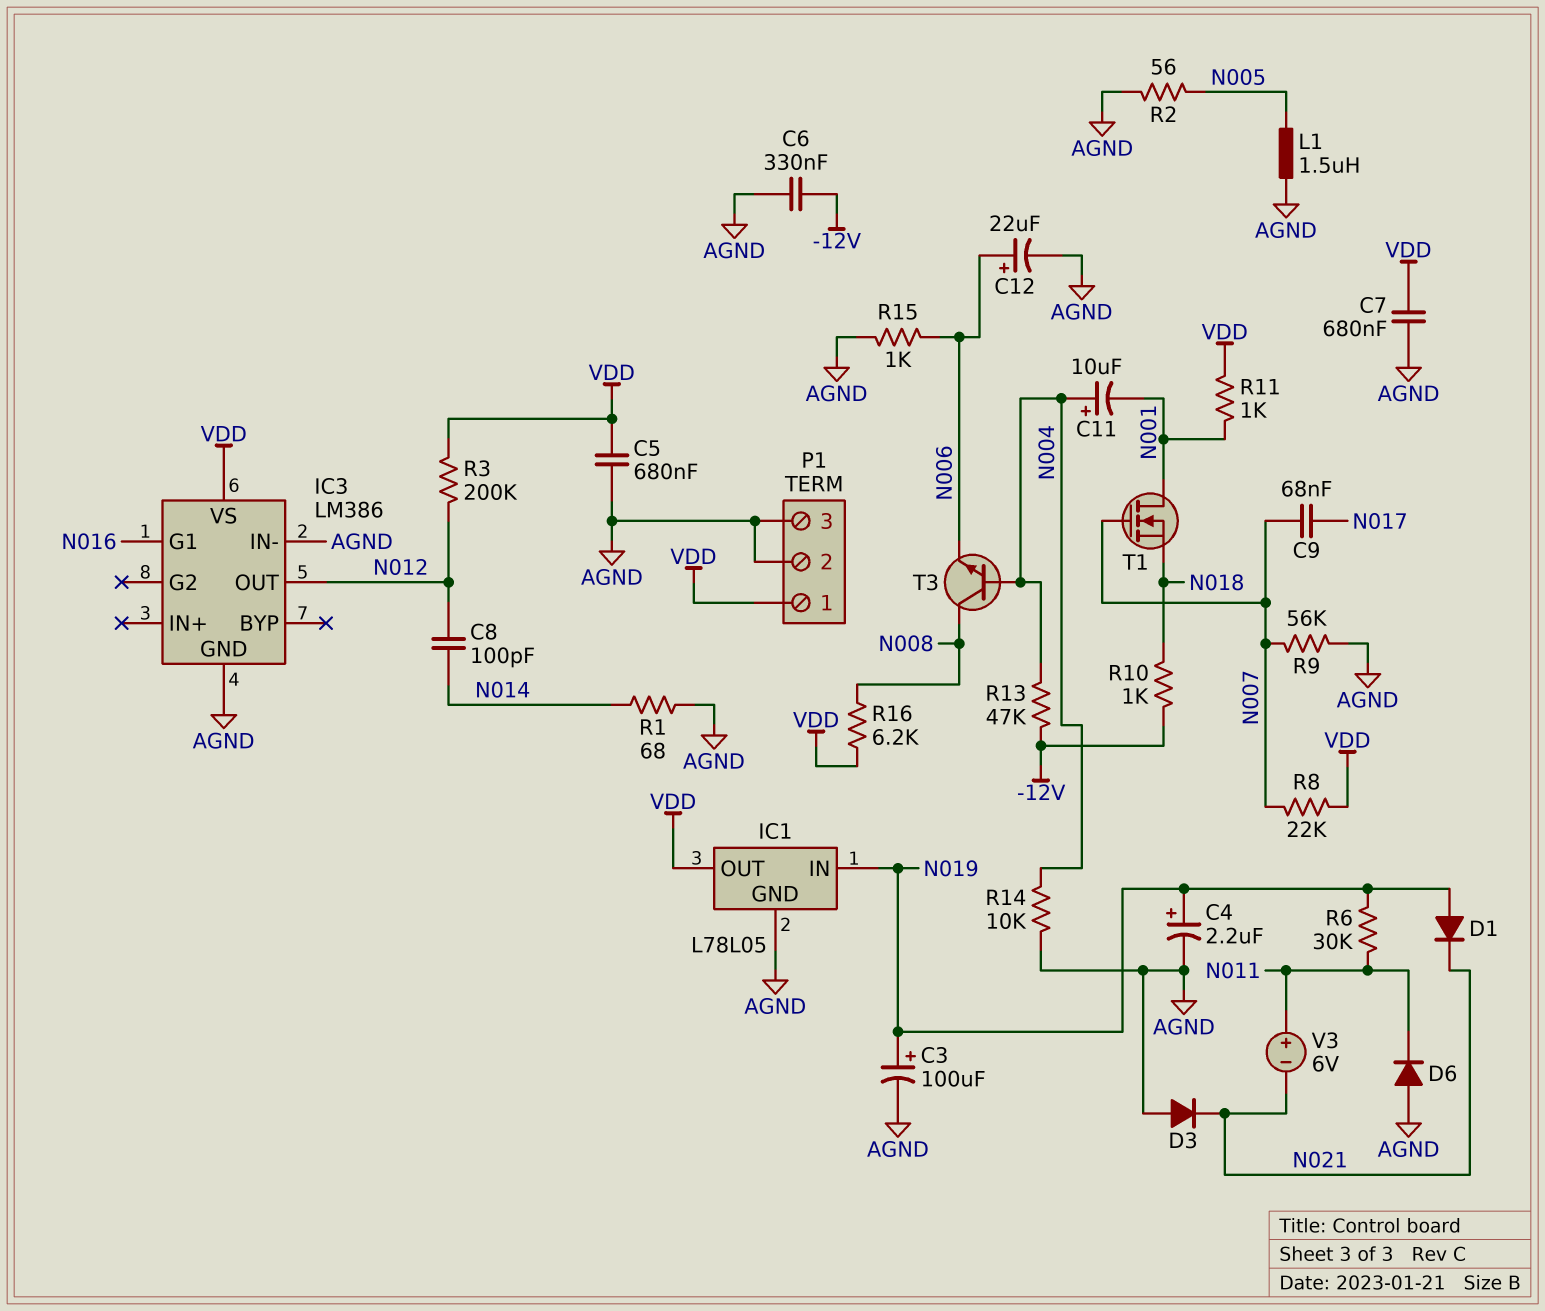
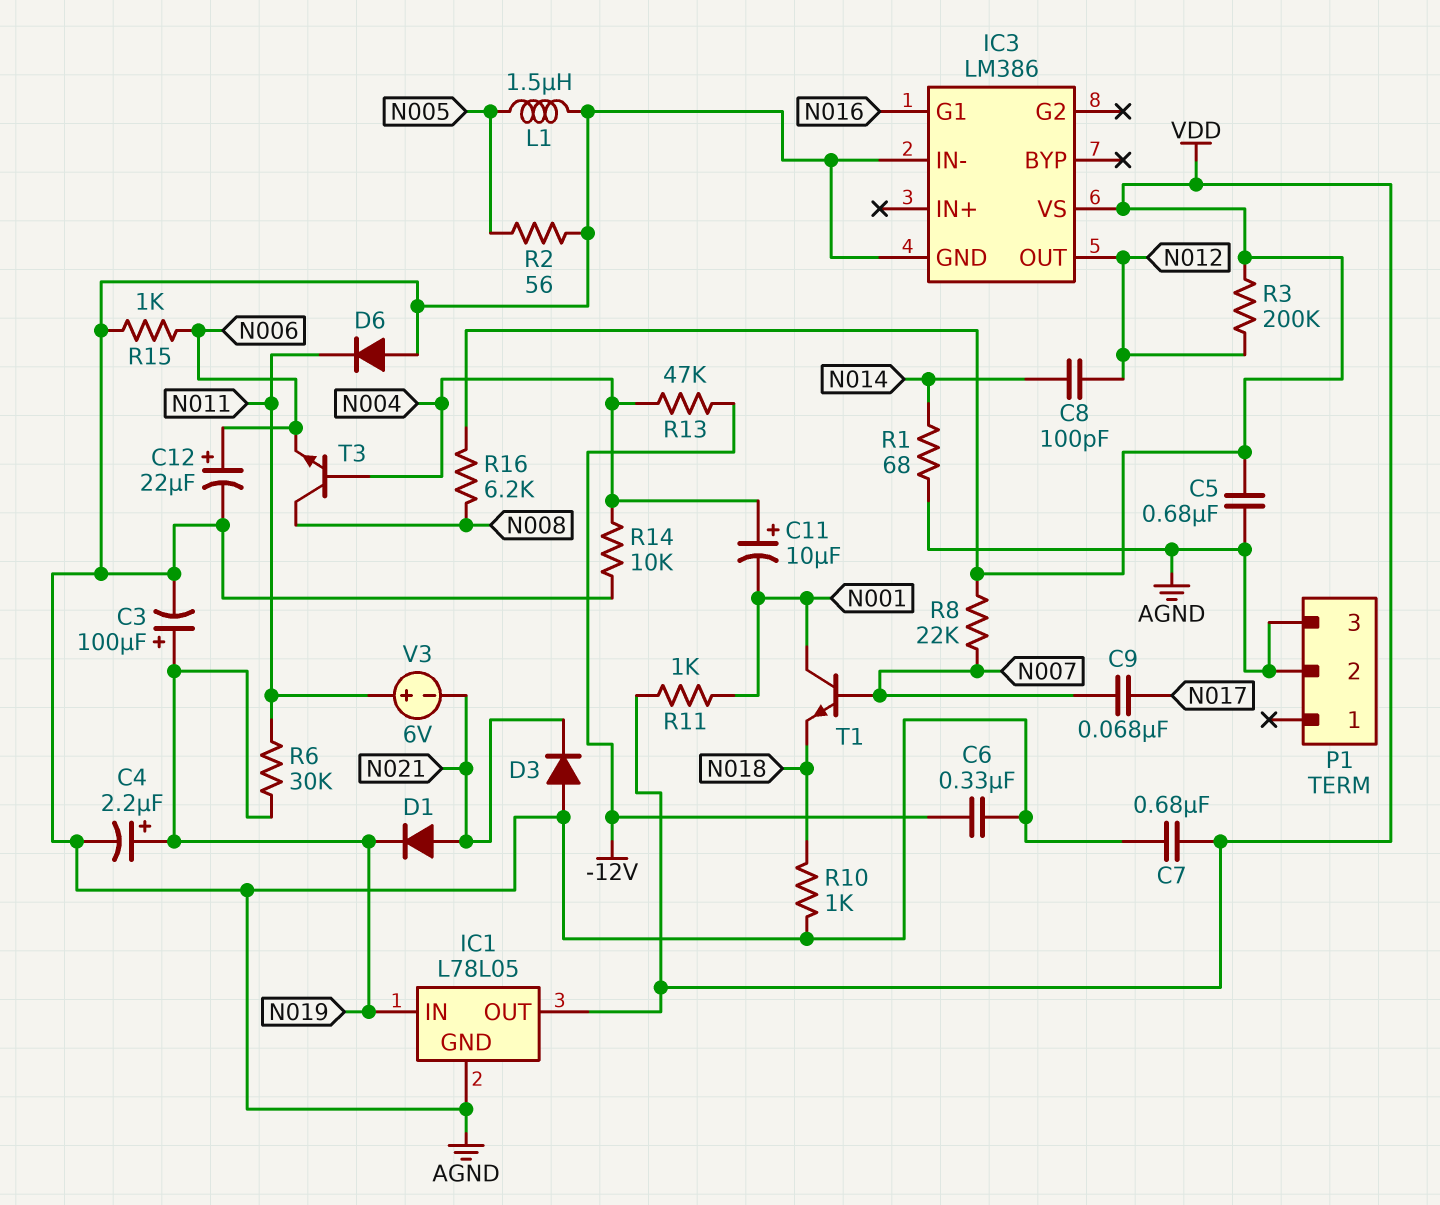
D1: diode (A N019, K N021) -> diode (A N021, K N019)
P1 pin 1: VDD -> none
R9: 56k (AGND, N007) -> none
R10: 1k (-12V, N018) -> 1k (AGND, N018)
T1: NMOS (G N007, D N001, S N018) -> NPN (B N007, C N001, E N018)

